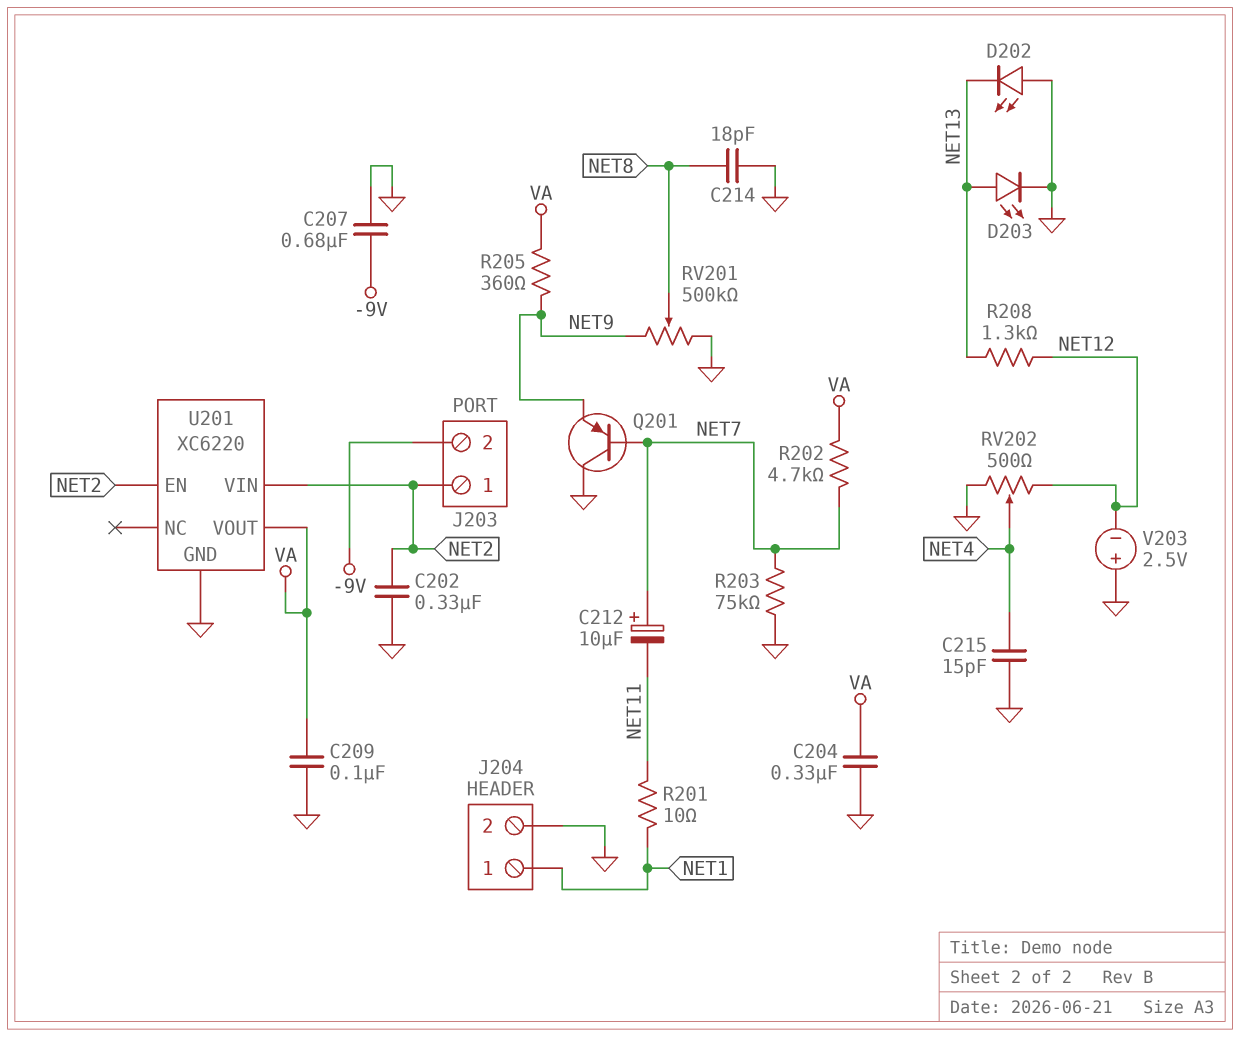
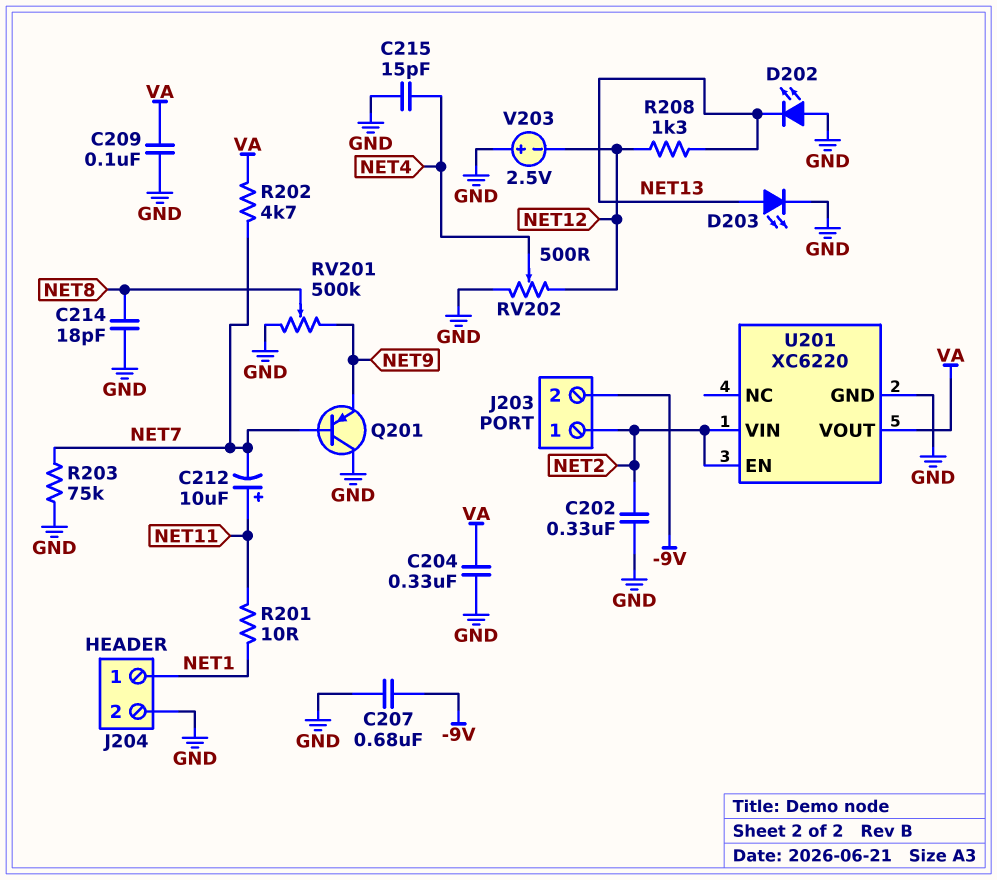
C212: 10uF (plus NET7, minus NET11) -> 10uF (plus NET11, minus NET7)
R205: 360 (NET9, VA) -> none

